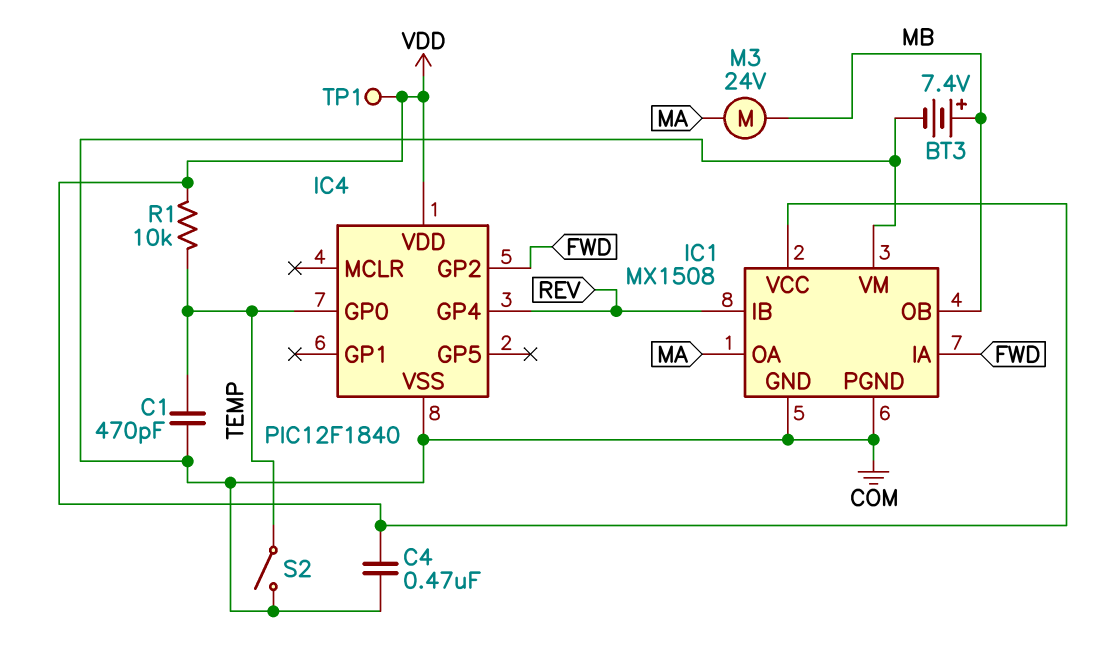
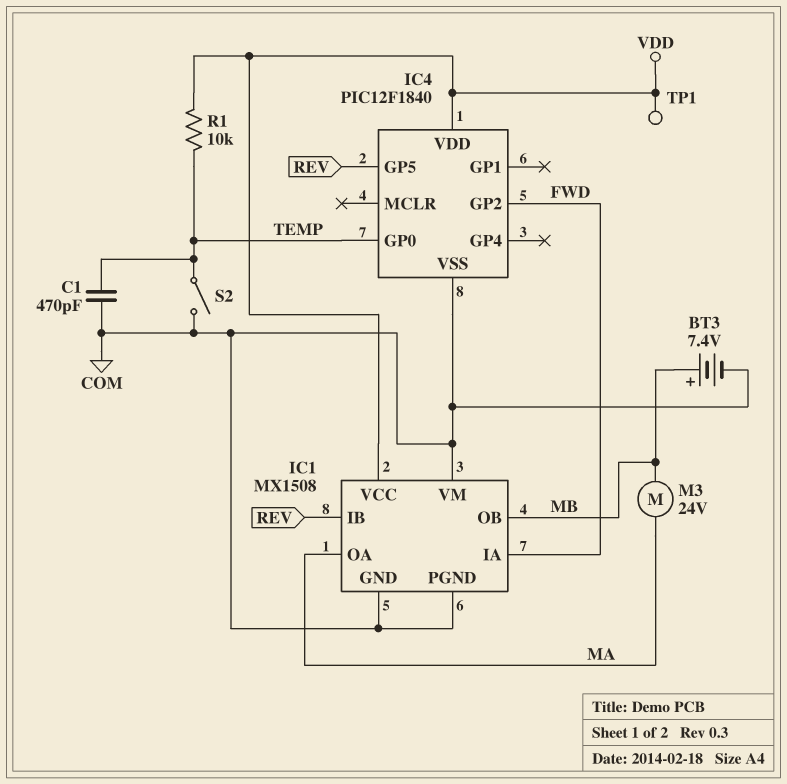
C4: 470nF (COM, VDD) -> none
IC4 pin GP4: REV -> none
IC4 pin GP5: none -> REV

